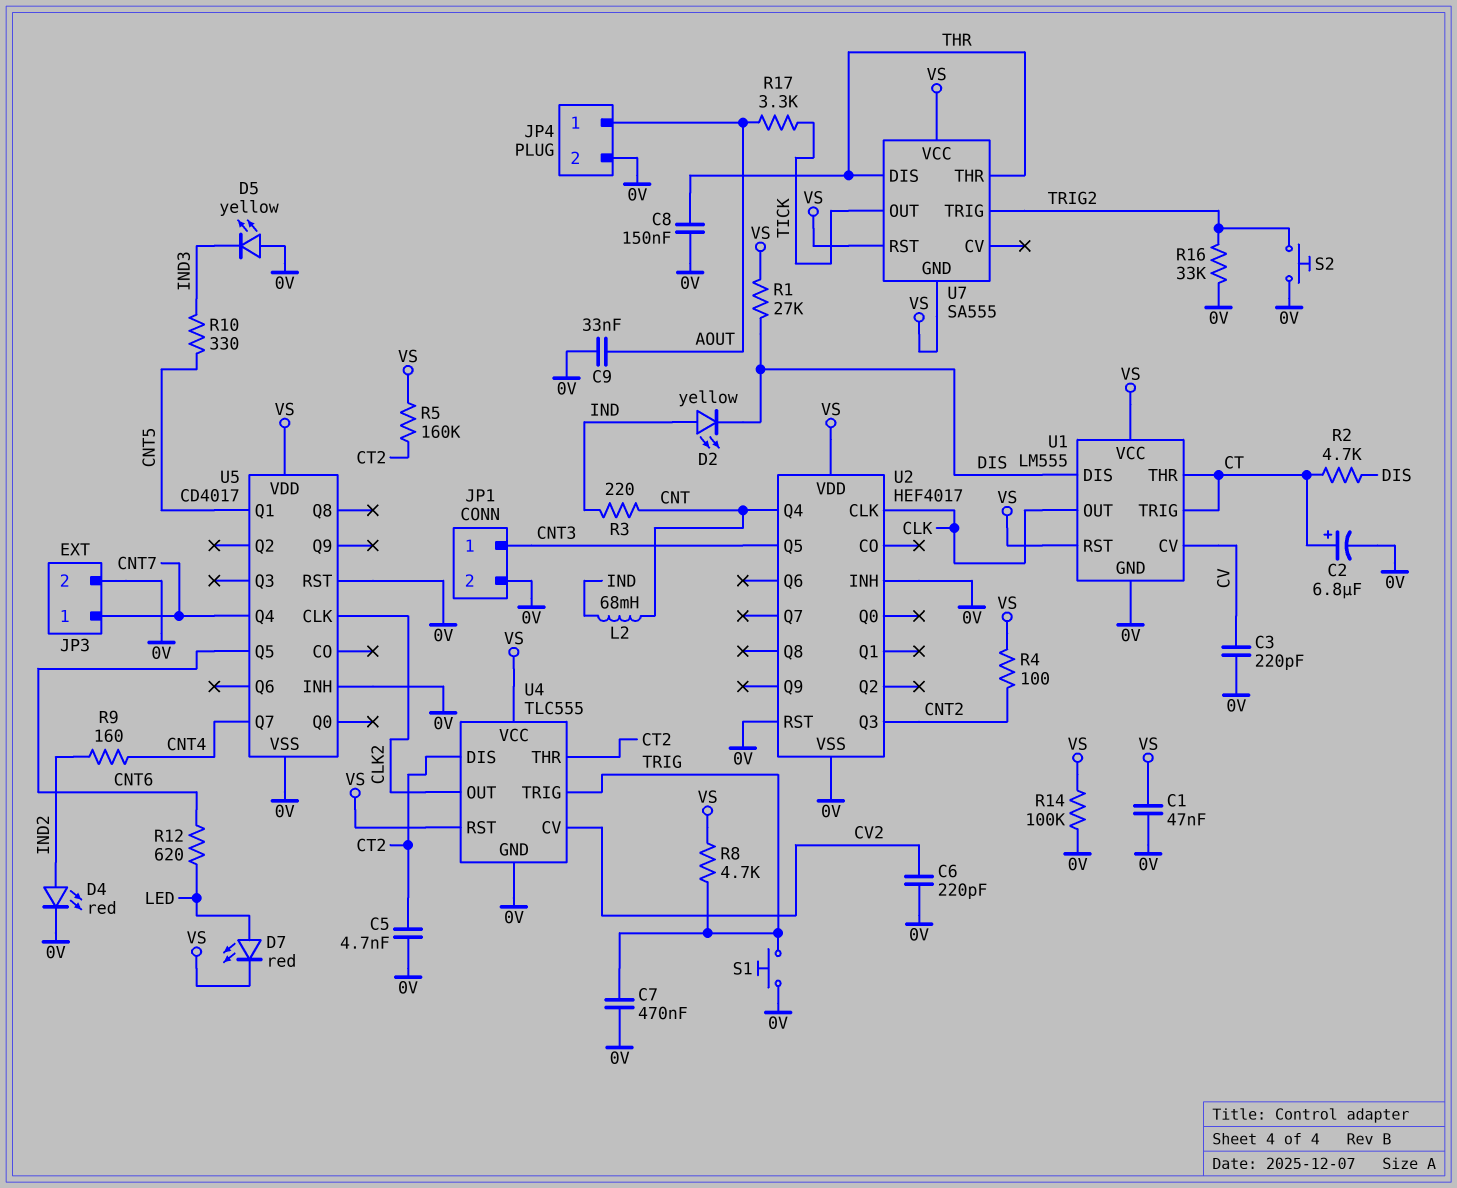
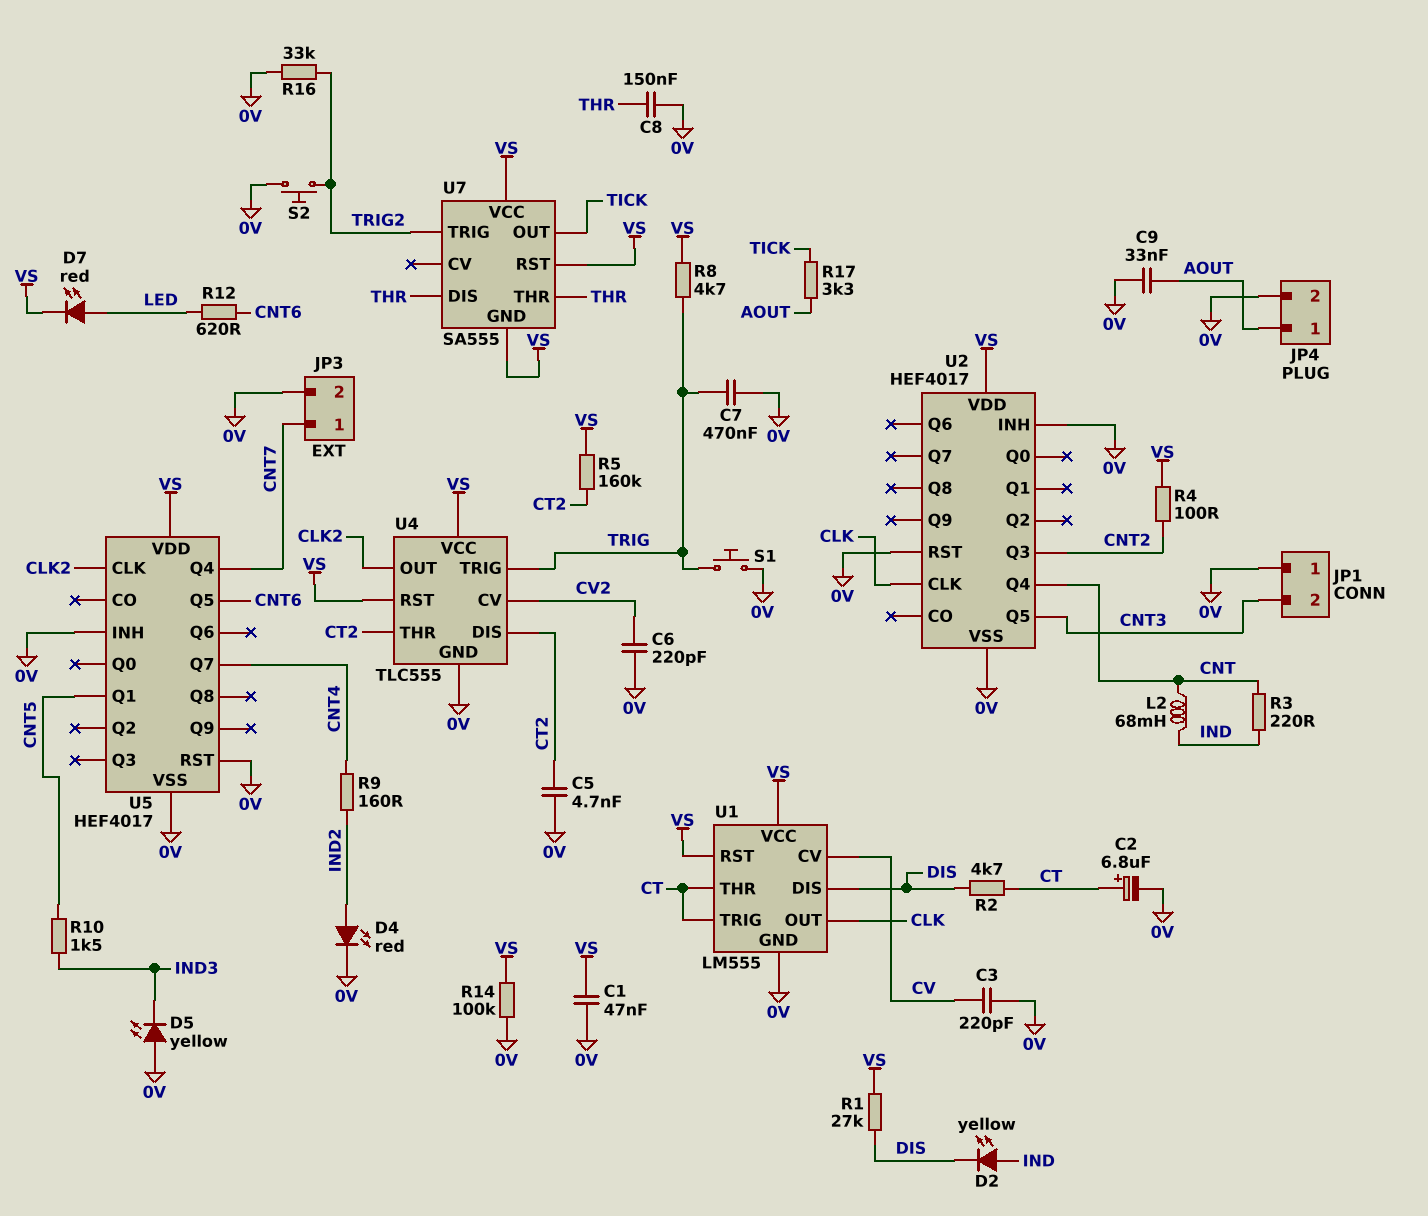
JP1 pin 1: CNT3 -> 0V
JP1 pin 2: 0V -> CNT3
R10: 330 (CNT5, IND3) -> 1.5k (CNT5, IND3)
U5: CD4017 -> HEF4017

